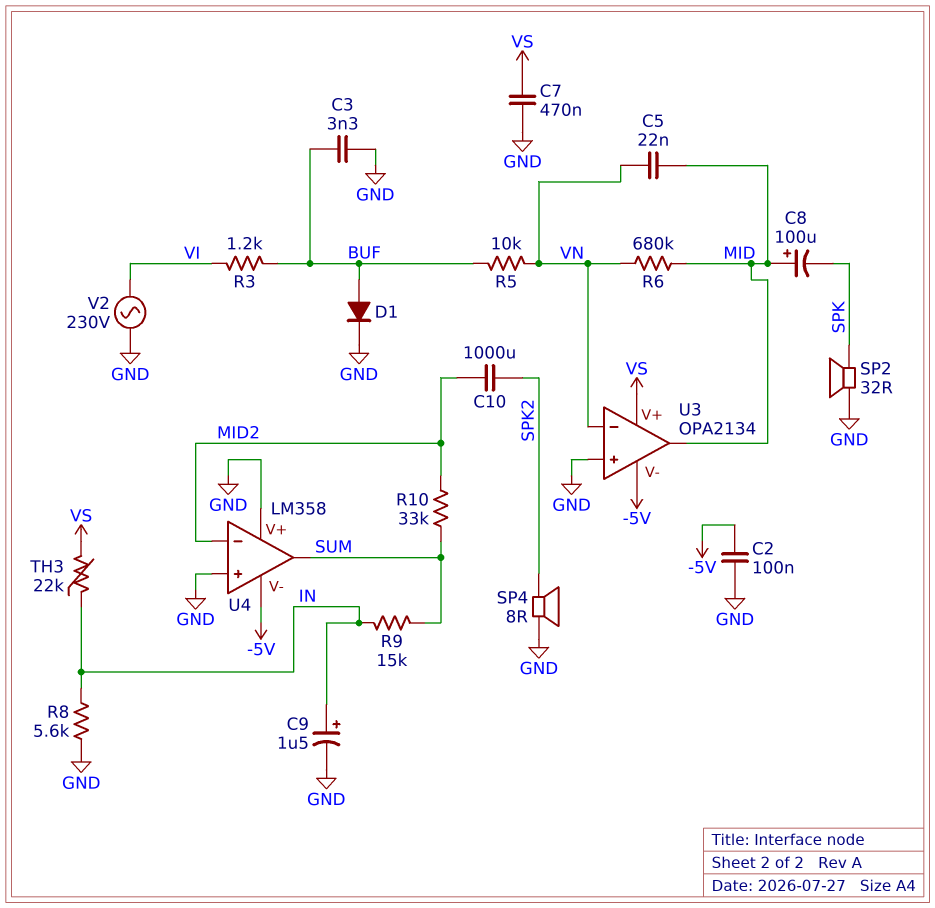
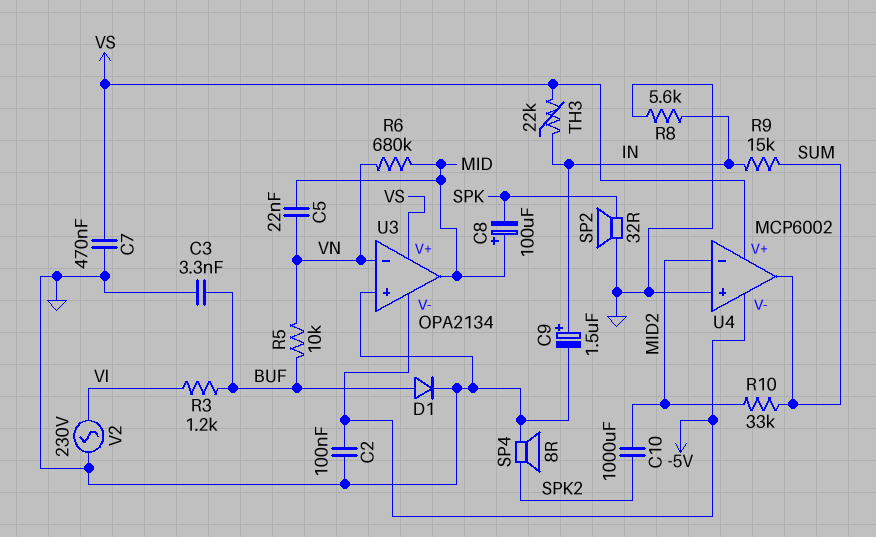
U4: LM358 -> MCP6002
U4 pin V+: GND -> VS

